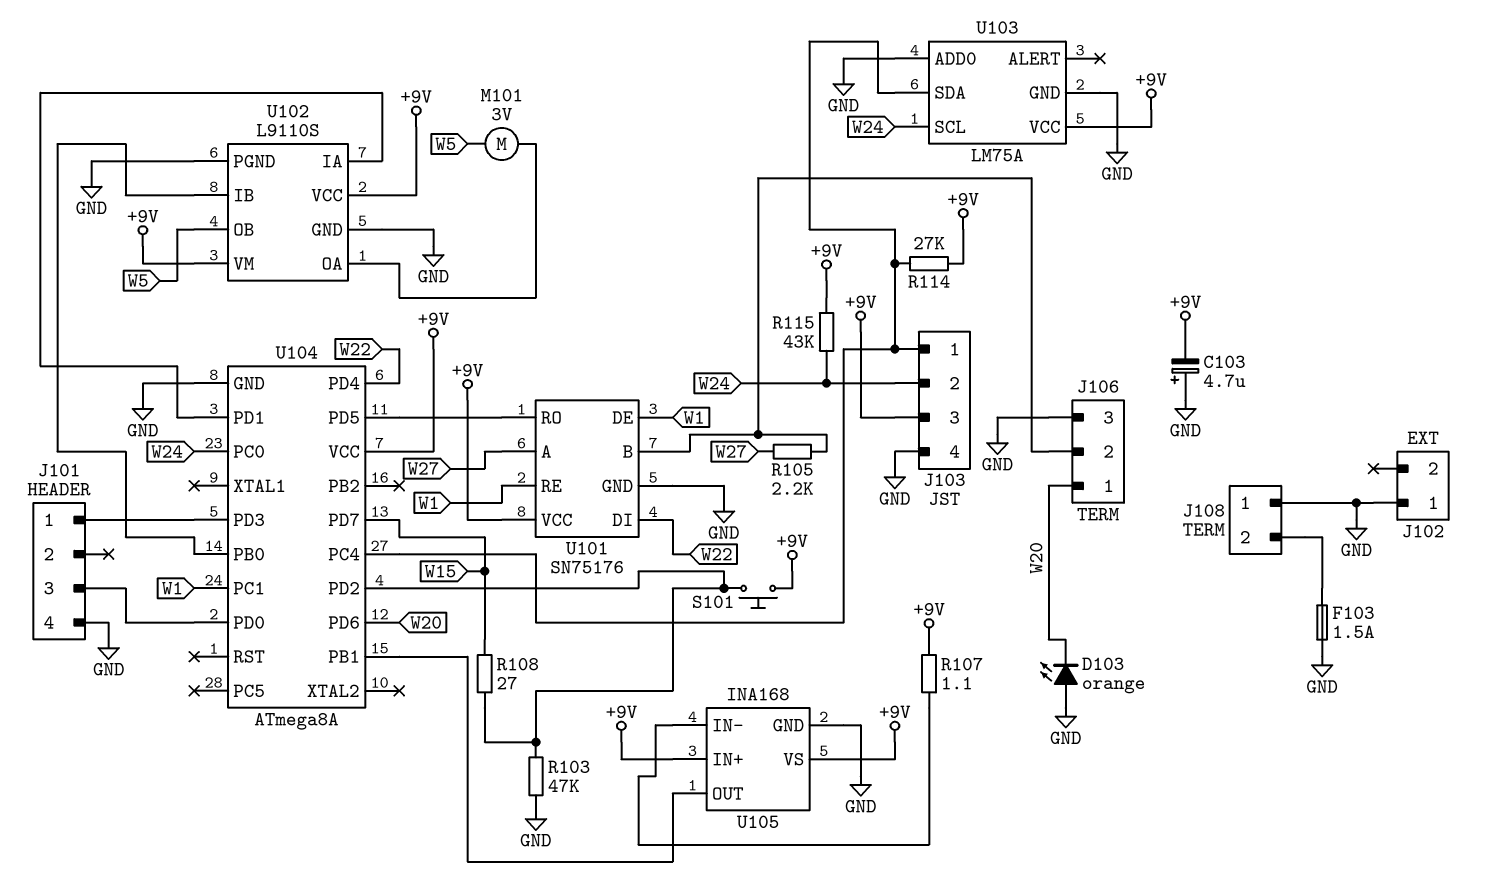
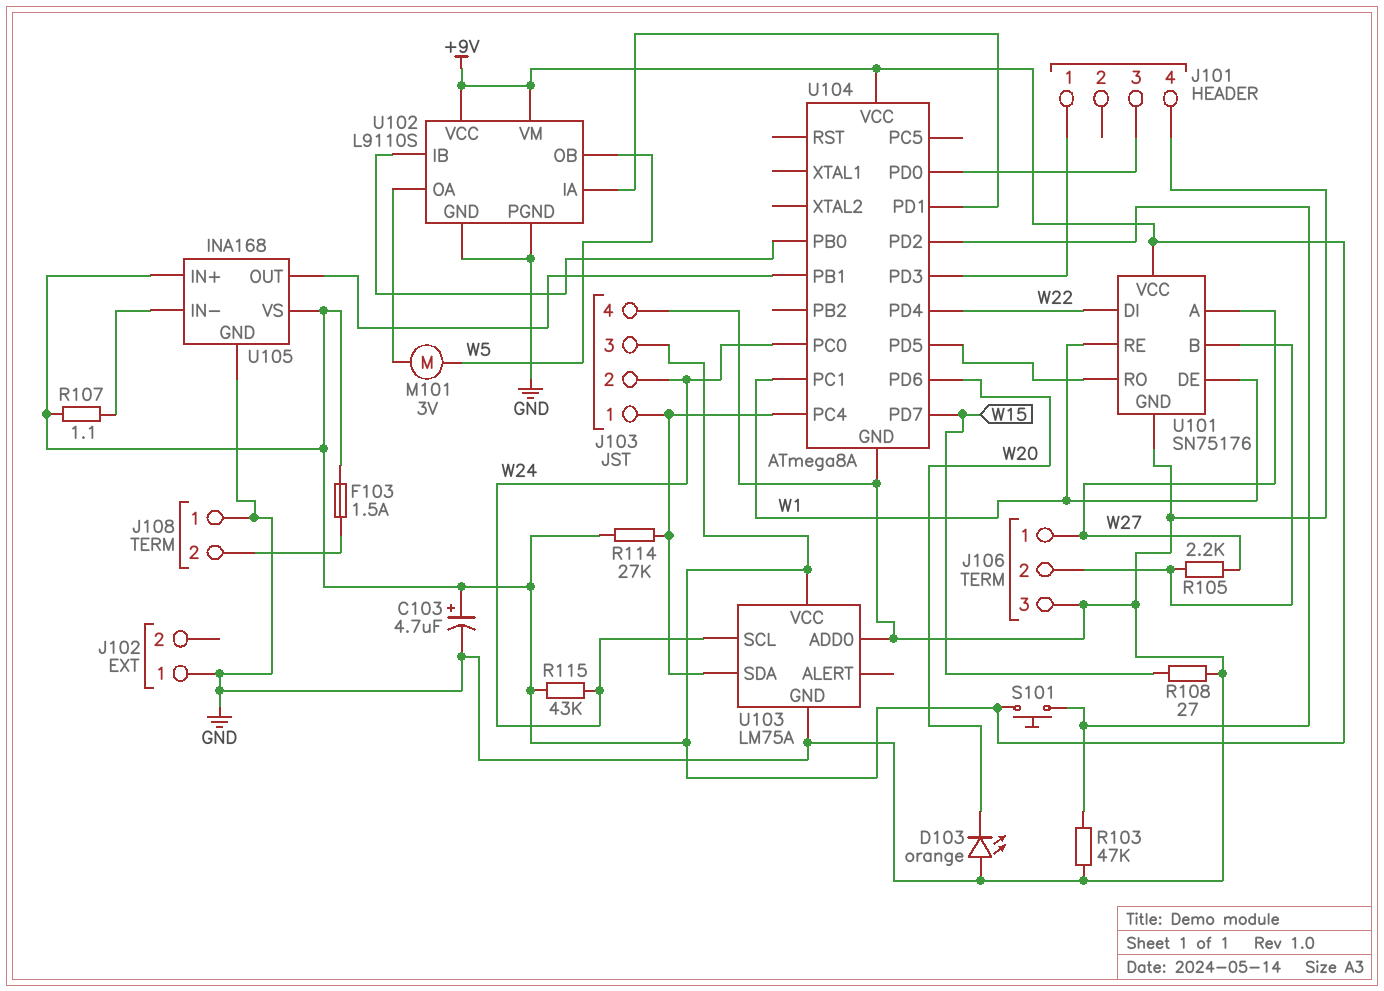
C103: 4.7uF (plus GND, minus +9V) -> 4.7uF (plus +9V, minus GND)
F103: 1.5A (GND, J108/2) -> 1.5A (+9V, J108/2)
J106 pin 1: W20 -> W27
R108: 27 (U104/PD2, W15) -> 27 (GND, W15)

